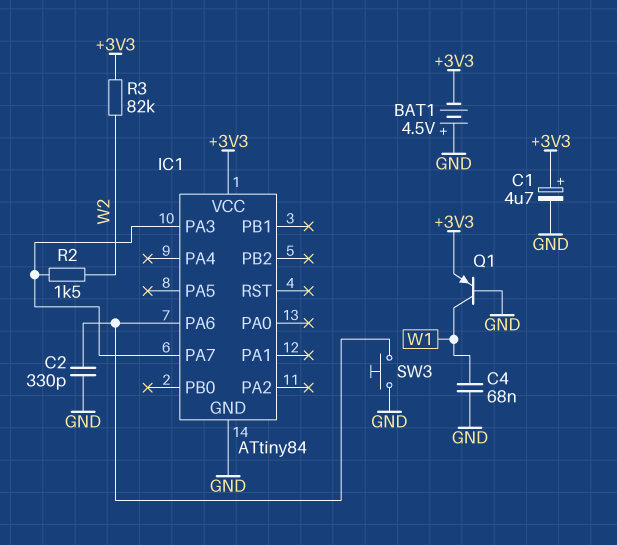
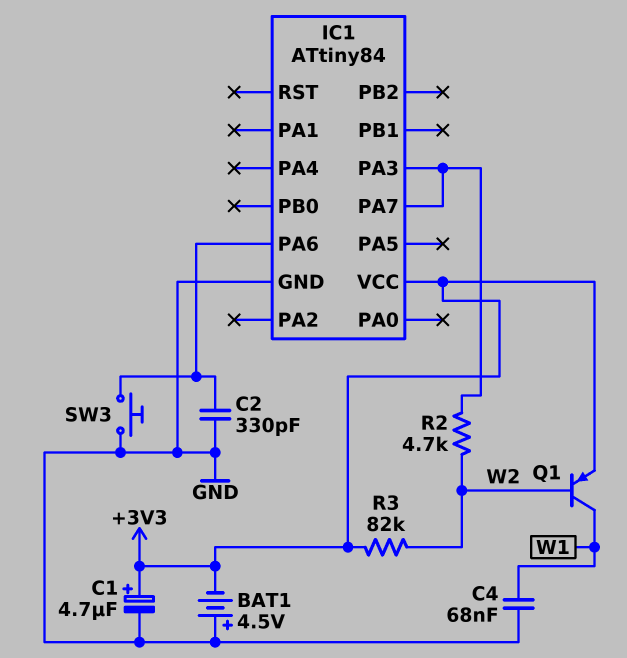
Q1: PNP (B GND, C W1, E +3V3) -> PNP (B W2, C W1, E +3V3)
R2: 1.5k (IC1/PA3, W2) -> 4.7k (IC1/PA3, W2)

